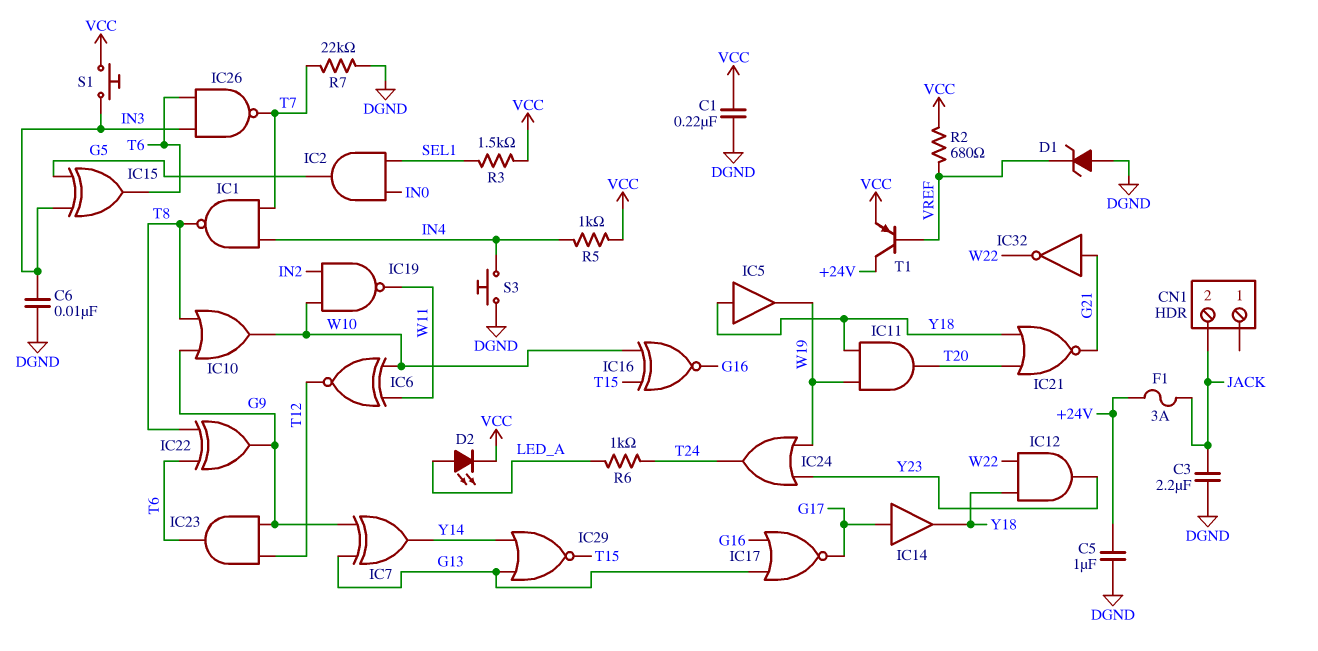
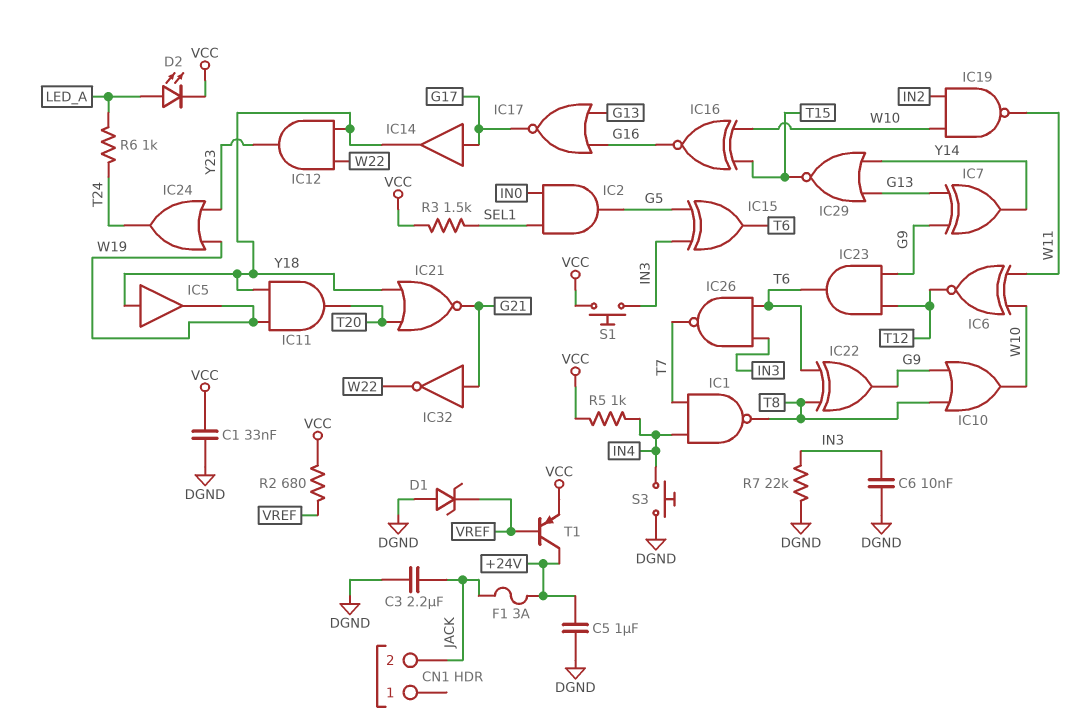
C1: 220nF (DGND, VCC) -> 33nF (DGND, VCC)
R7: 22k (DGND, T7) -> 22k (DGND, IN3)

